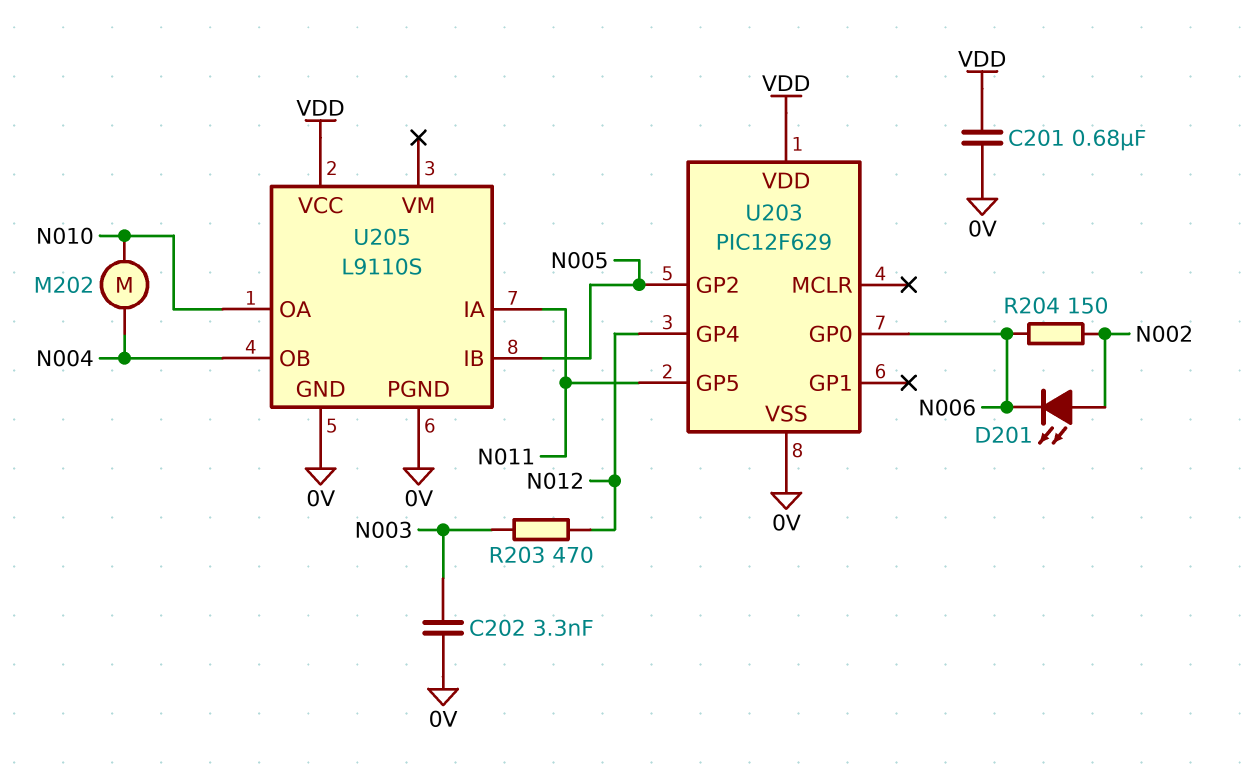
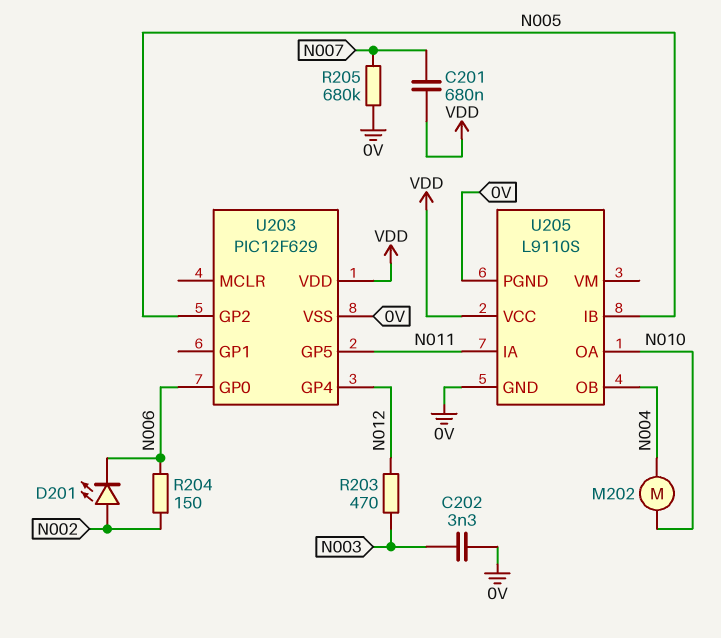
C201: 680nF (0V, VDD) -> 680nF (N007, VDD)
R205: none -> 680k (0V, N007)

